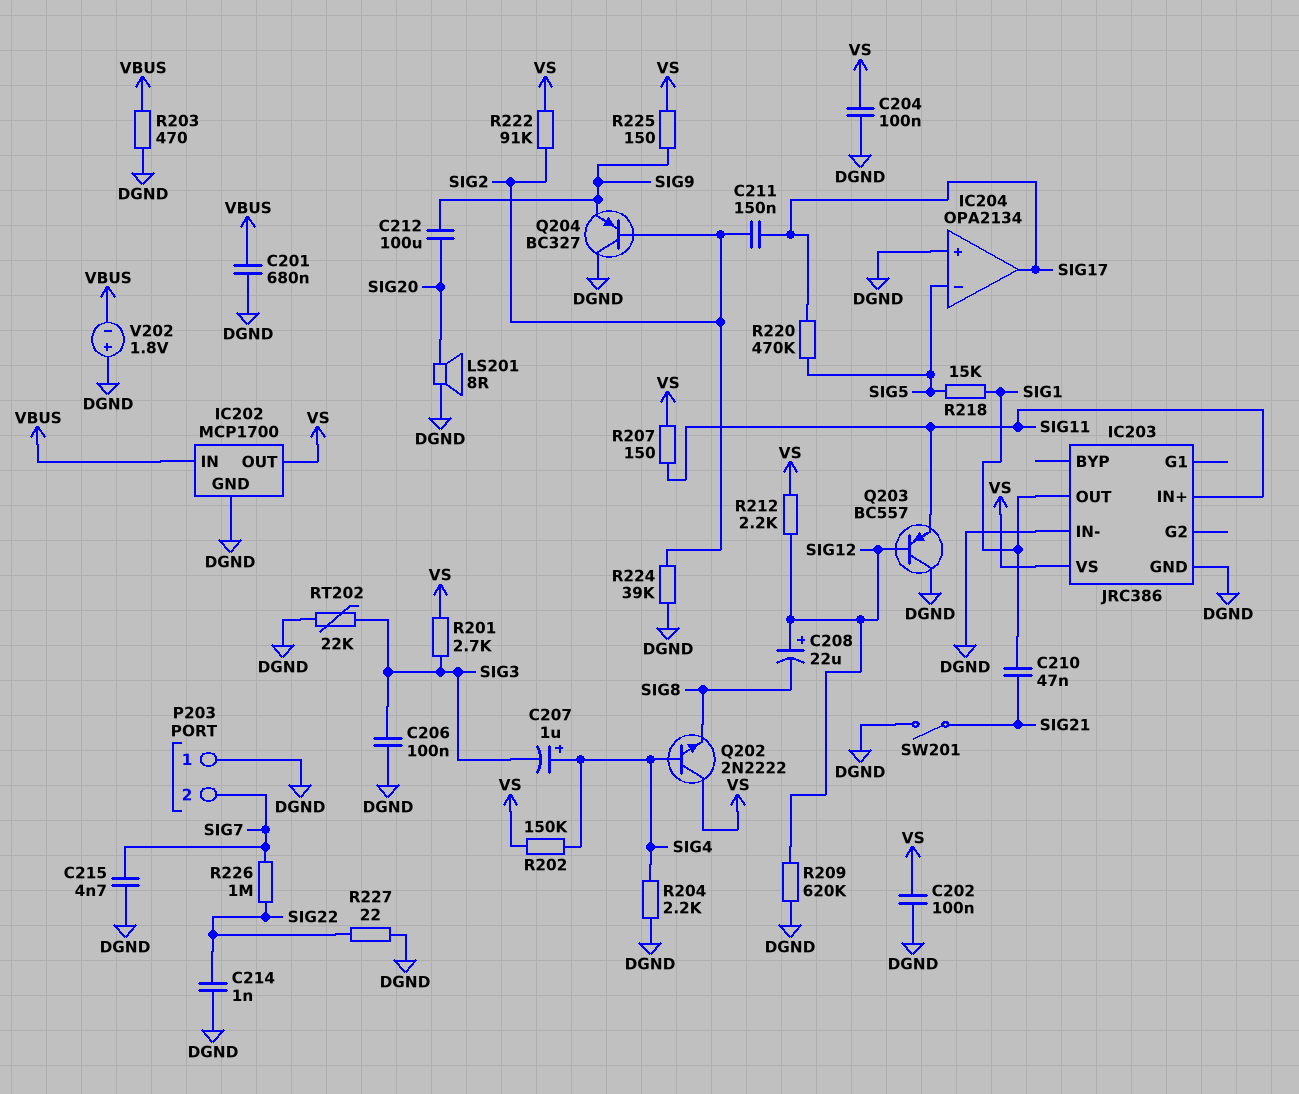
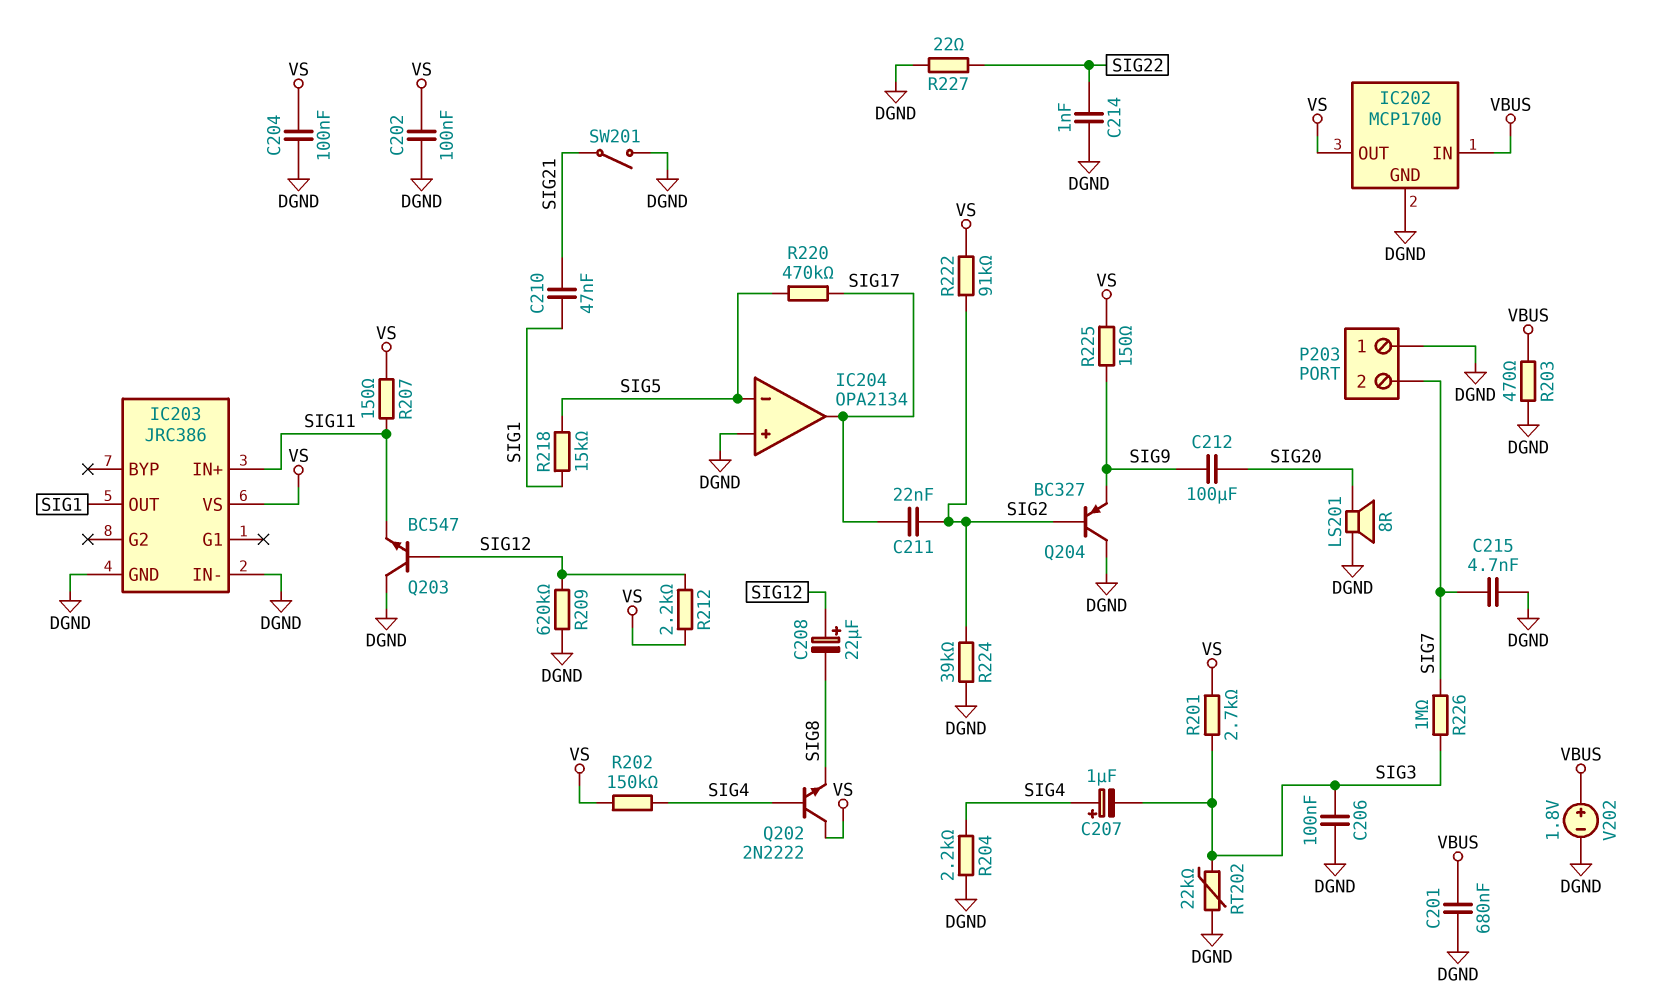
C211: 150nF (SIG2, SIG17) -> 22nF (SIG2, SIG17)
Q203: PNP BC557 (B SIG12, C DGND, E SIG11) -> NPN BC547 (B SIG12, C DGND, E SIG11)
R226: 1M (SIG7, SIG22) -> 1M (SIG3, SIG7)
V202: 1.8V (plus DGND, minus VBUS) -> 1.8V (plus VBUS, minus DGND)

